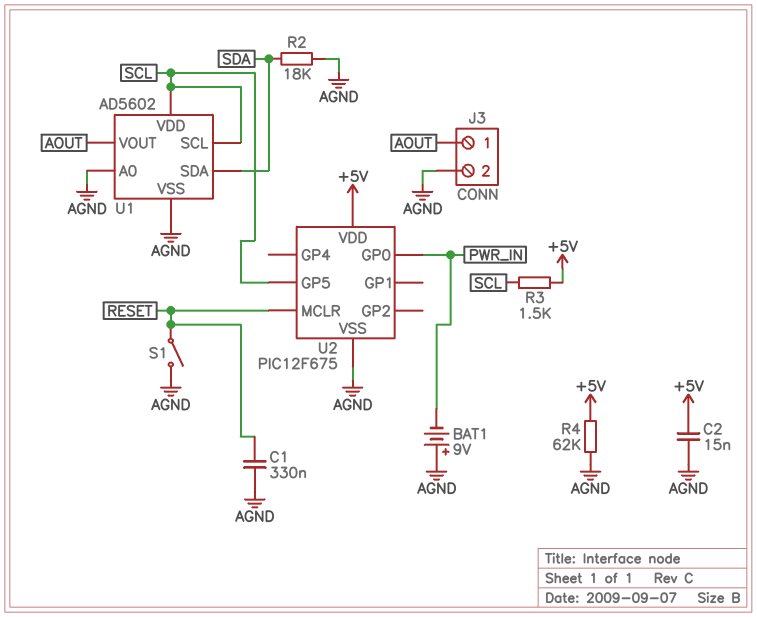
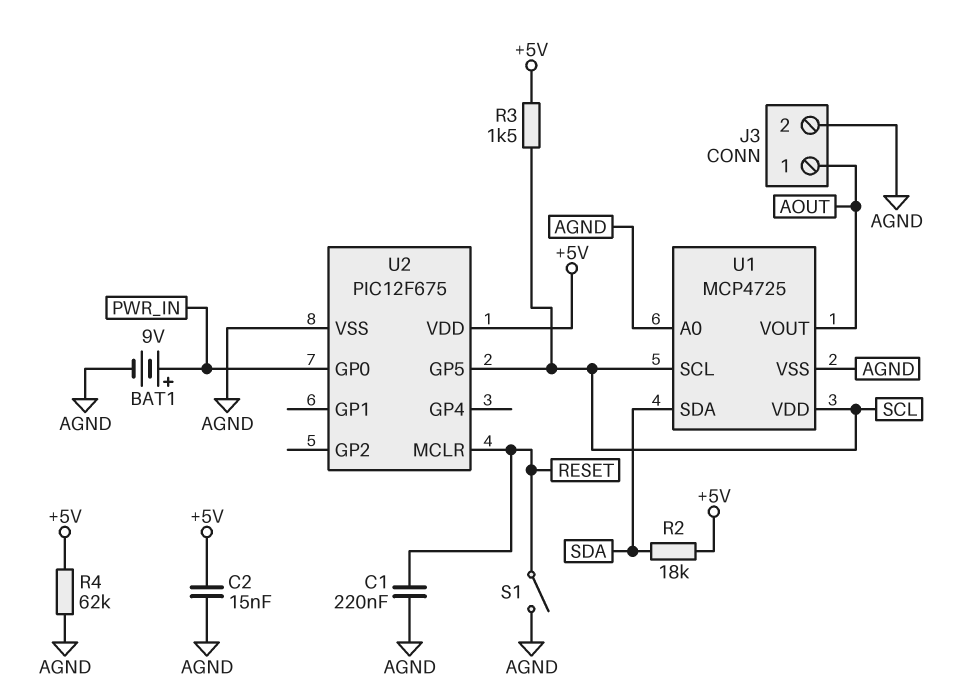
BAT1: 9V (plus AGND, minus PWR_IN) -> 9V (plus PWR_IN, minus AGND)
C1: 330nF (AGND, RESET) -> 220nF (AGND, RESET)
R2: 18k (AGND, SDA) -> 18k (+5V, SDA)
U1: AD5602 -> MCP4725

